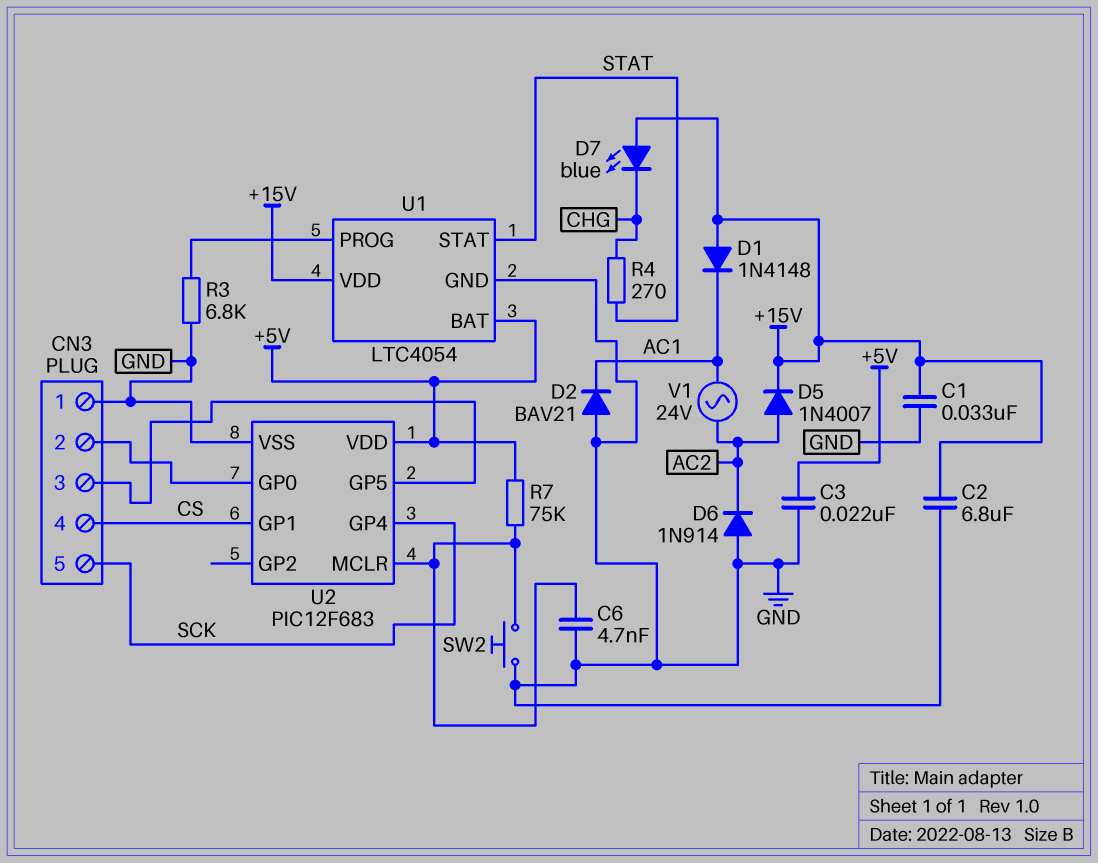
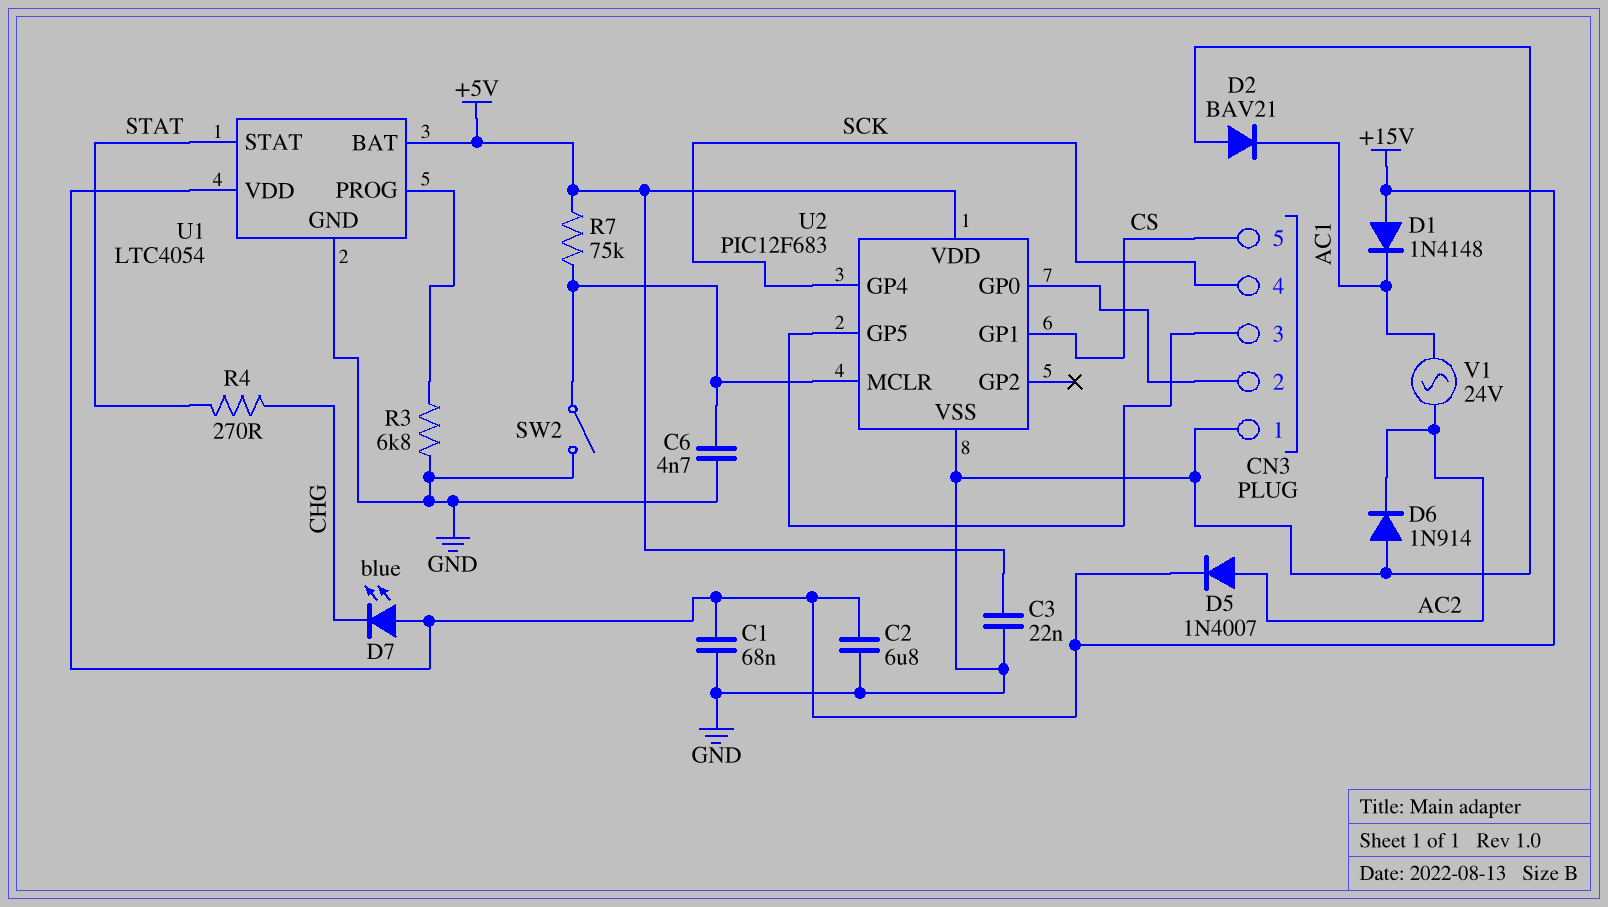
C1: 33nF (+15V, GND) -> 68nF (+15V, GND)
CN3 pin 4: CS -> SCK
CN3 pin 5: SCK -> CS
SW2: button (GND, U2/MCLR) -> switch (GND, U2/MCLR)

